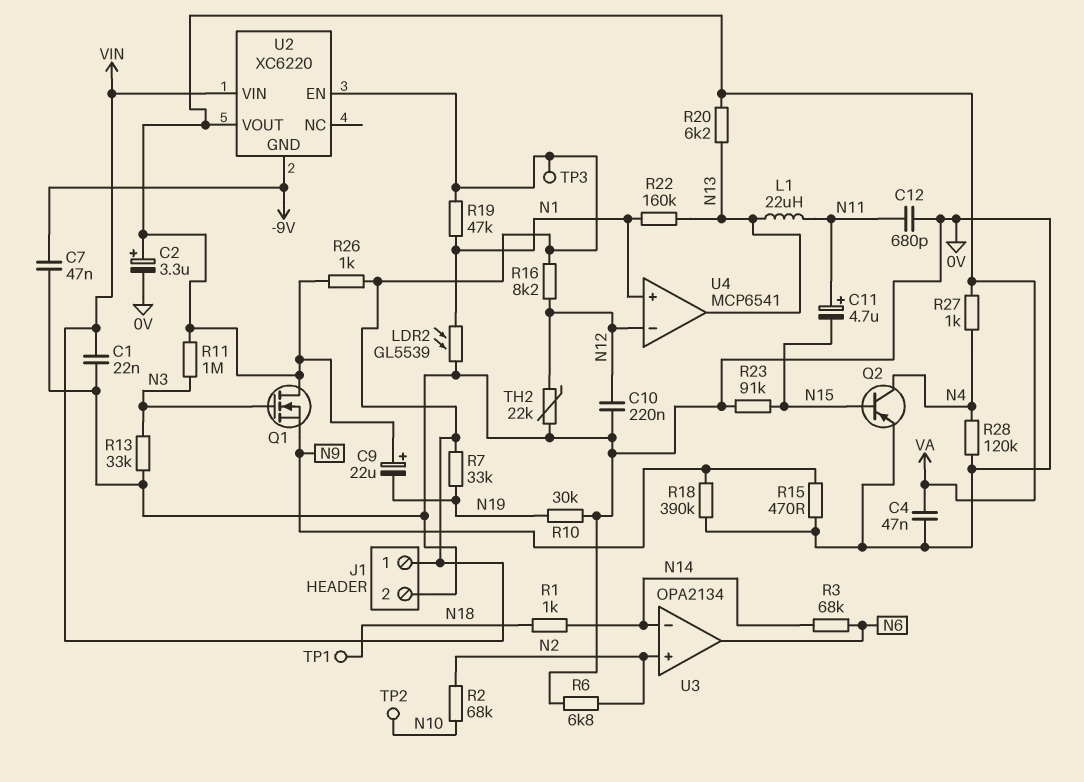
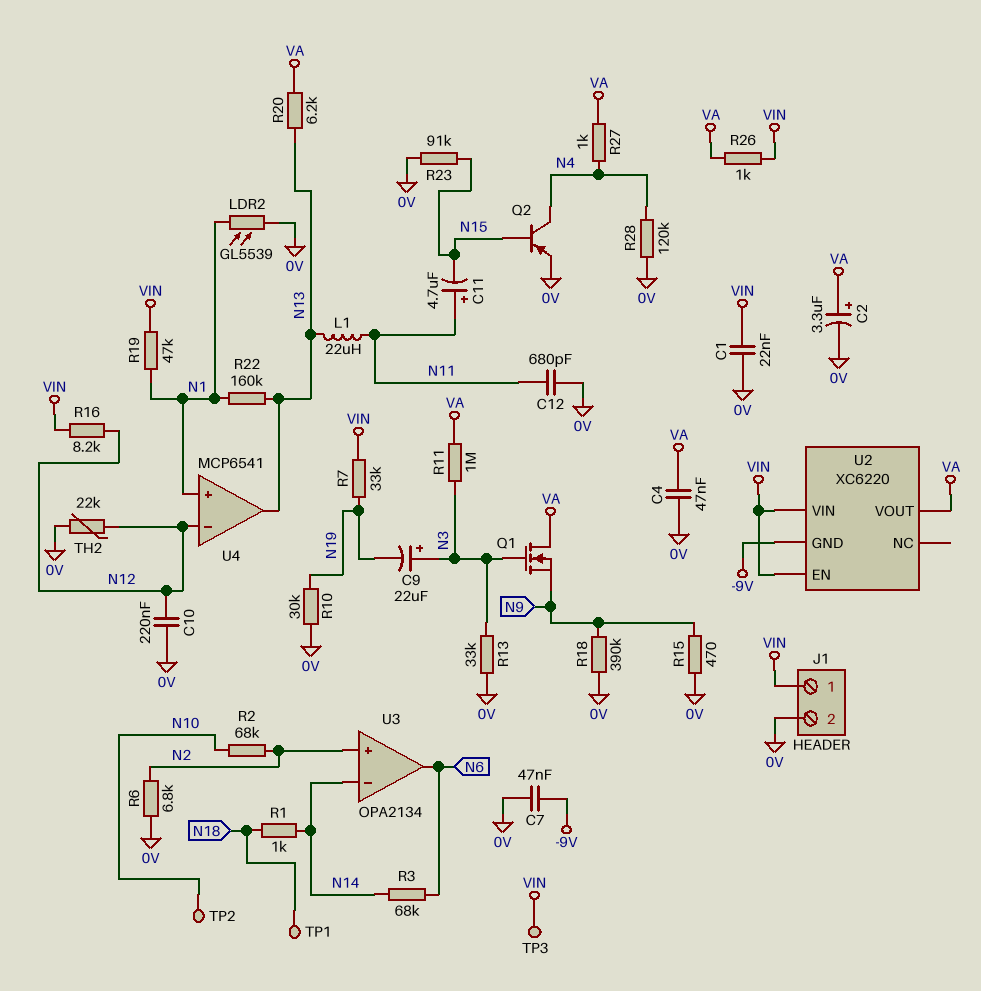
C9: 22uF (plus VA, minus N19) -> 22uF (plus N3, minus N19)

